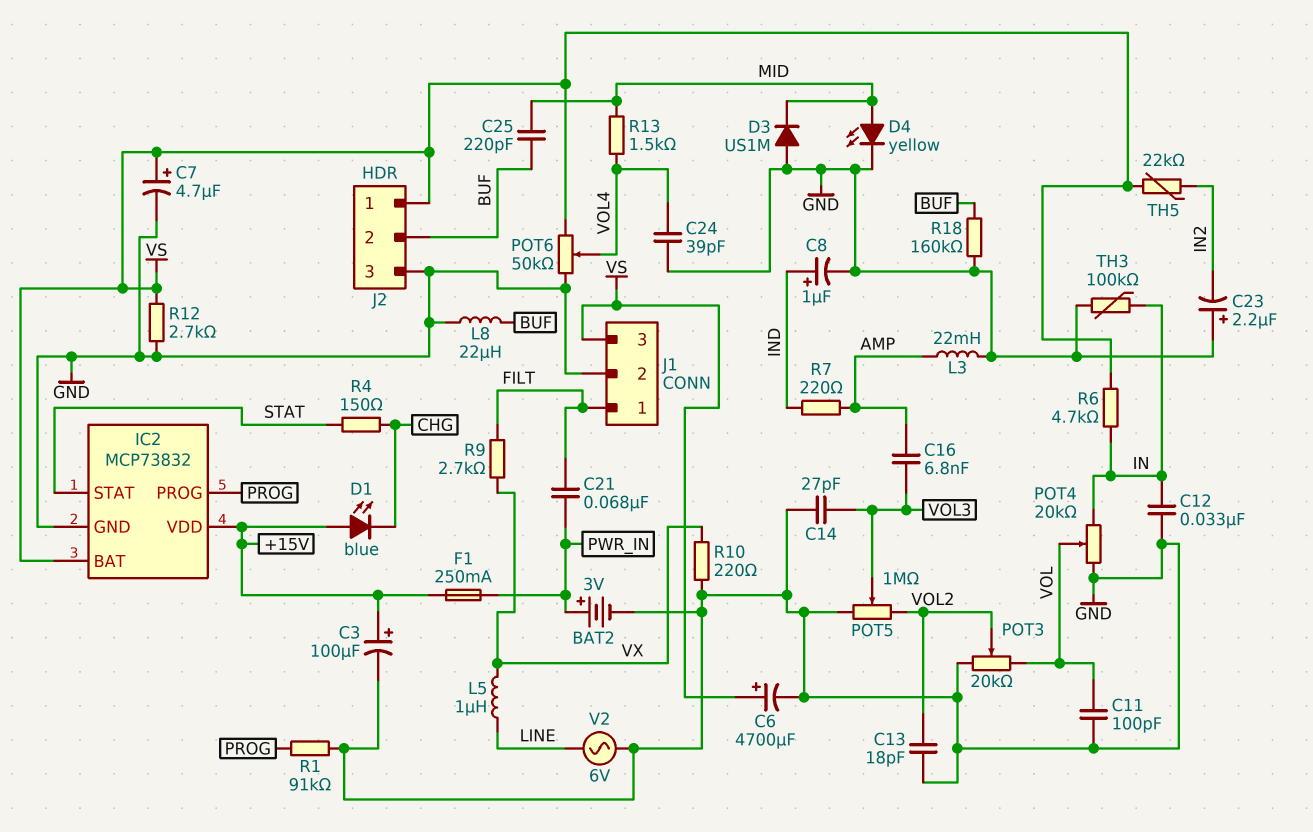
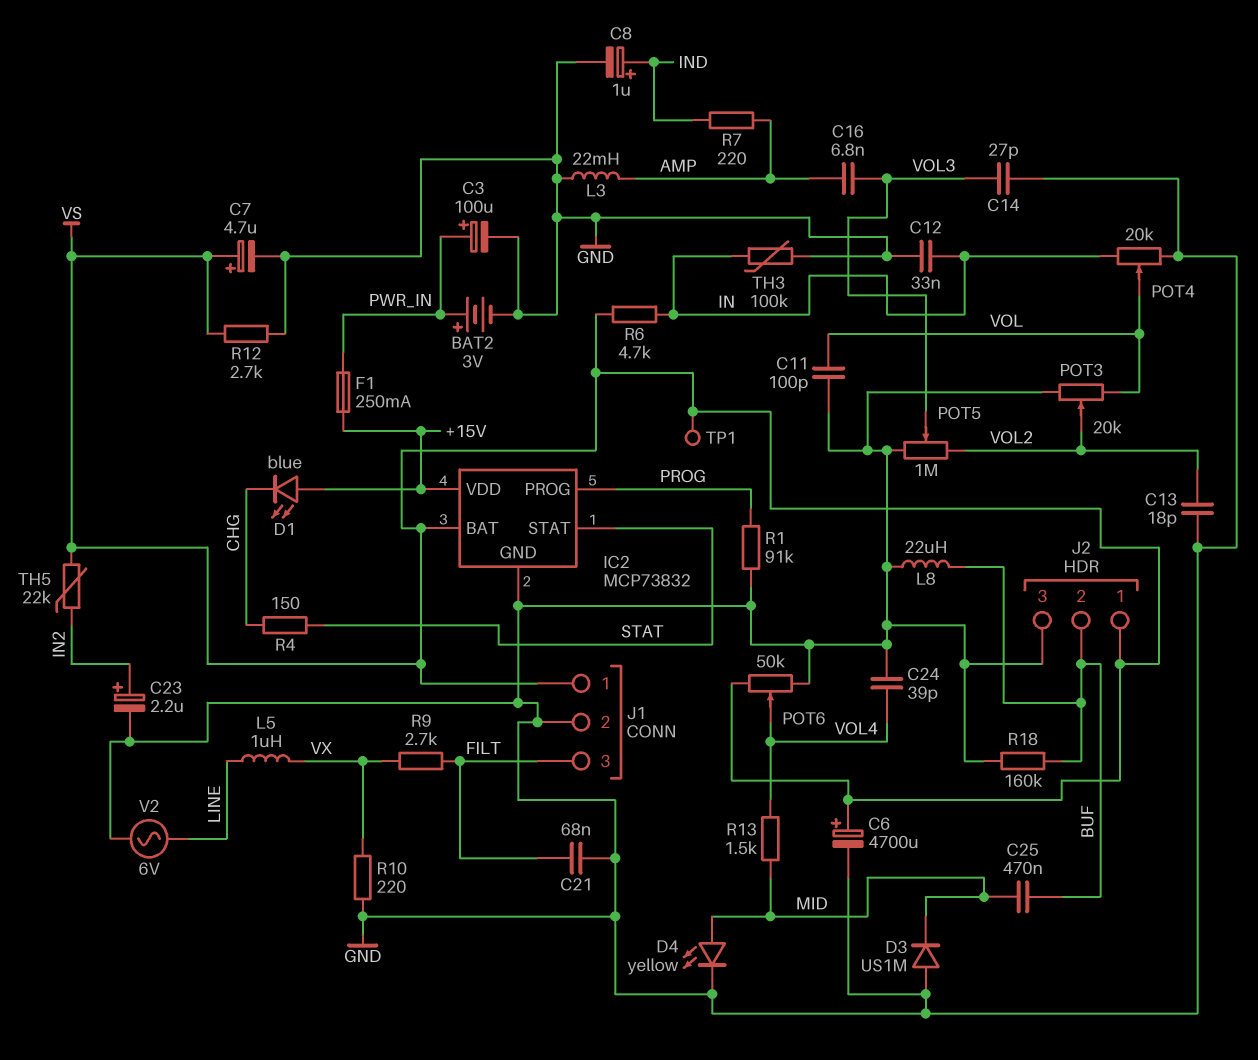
C3: 100uF (plus +15V, minus GND) -> 100uF (plus PWR_IN, minus GND)
C21: 68nF (FILT, PWR_IN) -> 68nF (FILT, GND)
C23: 2.2uF (plus GND, minus IN2) -> 2.2uF (plus IN2, minus GND)
C25: 220pF (BUF, MID) -> 470nF (BUF, MID)
J1 pin 1: FILT -> VS
J1 pin 3: VS -> FILT
TP1: none -> test point (VS)

